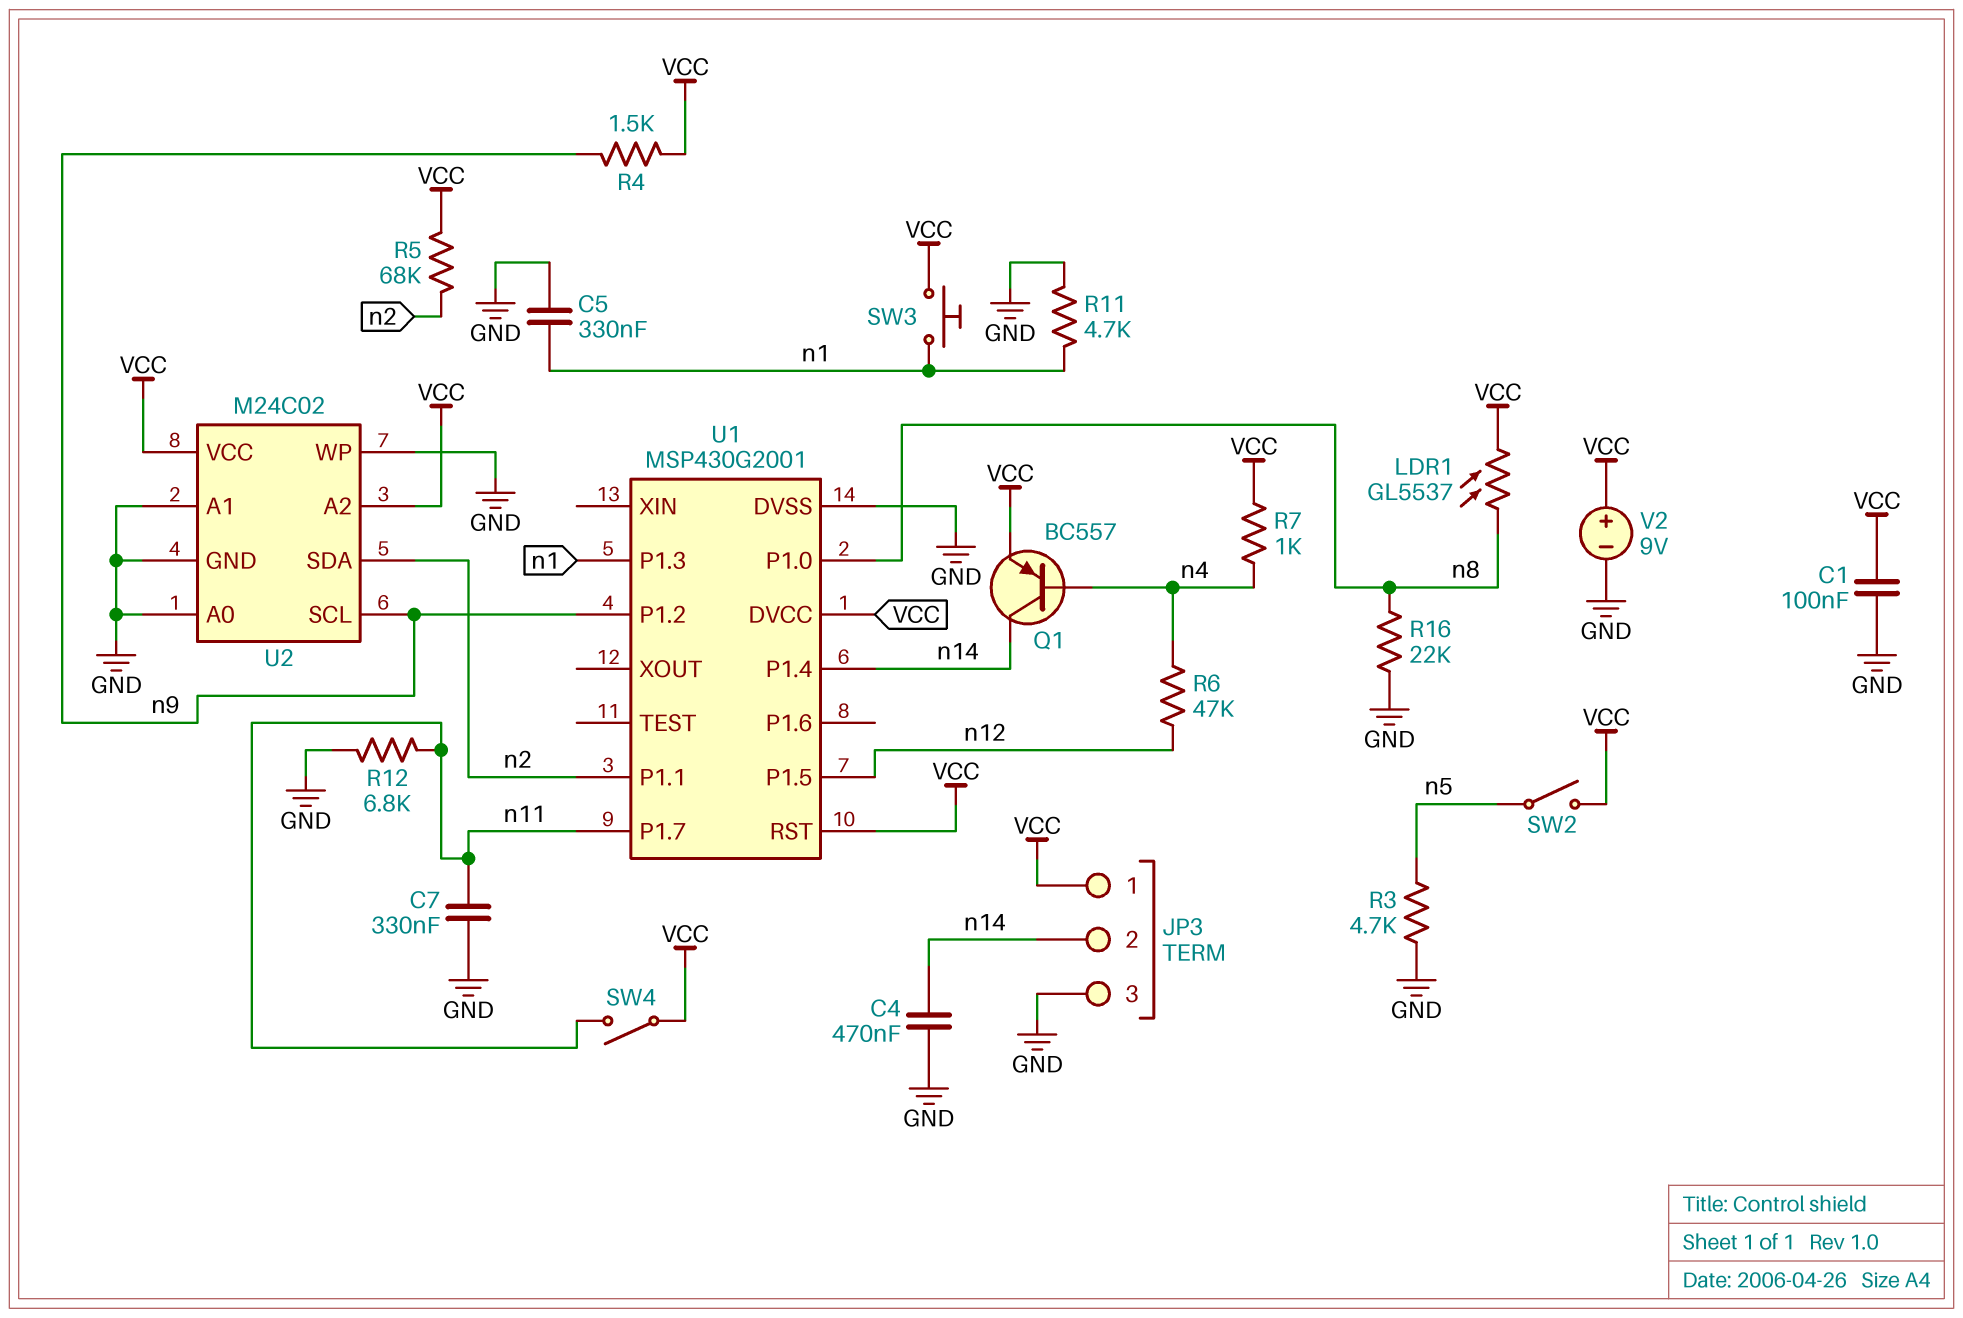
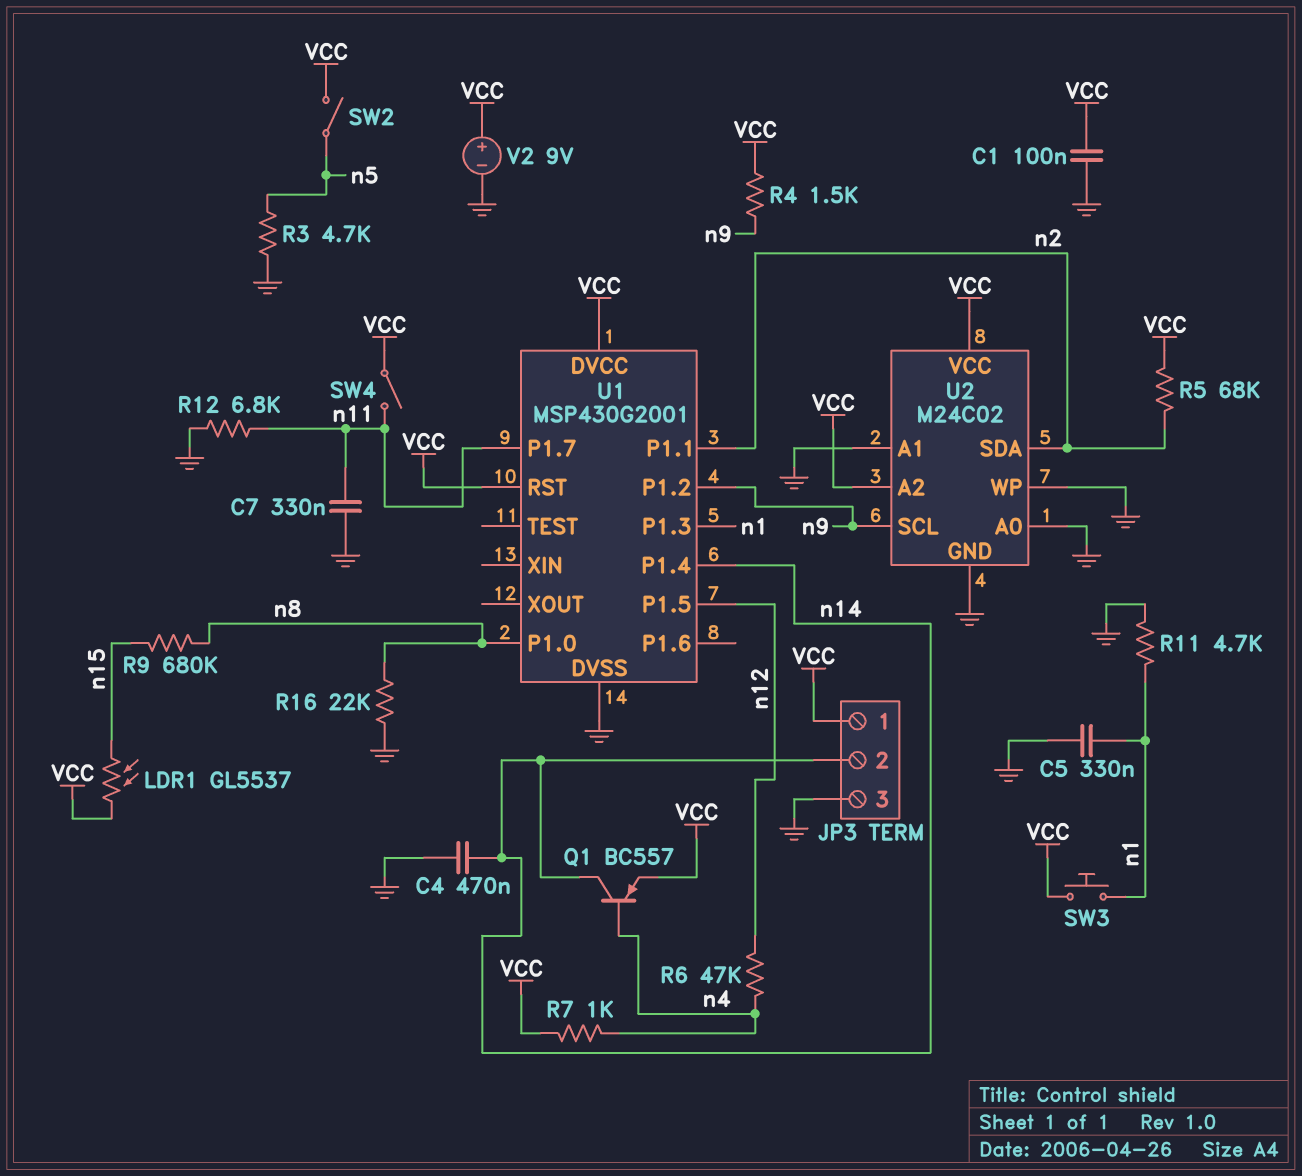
LDR1: GL5537 (VCC, n8) -> GL5537 (VCC, n15)
R9: none -> 680k (n8, n15)

